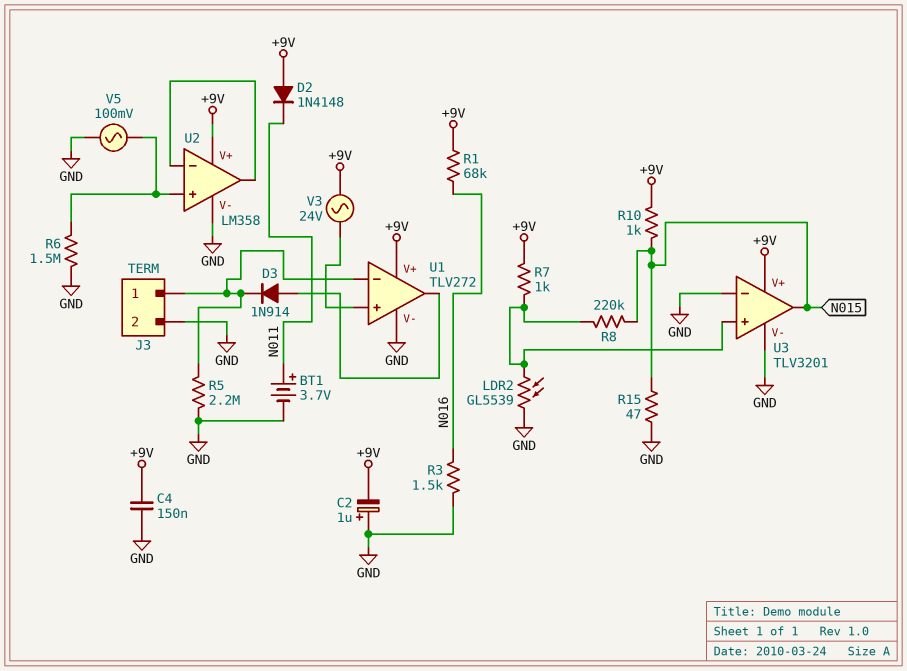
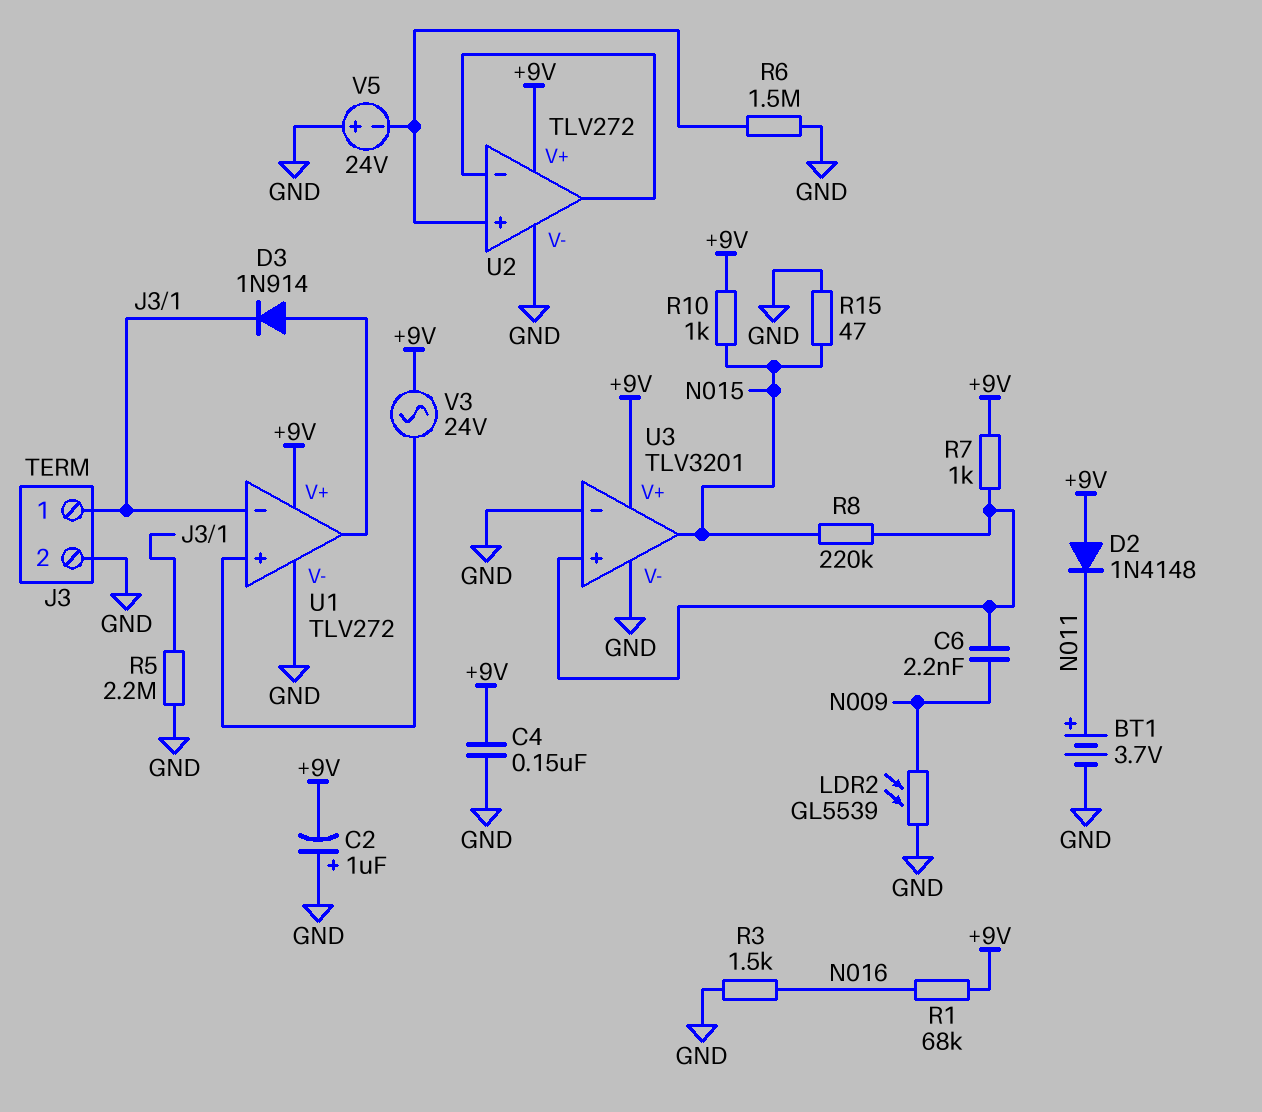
C6: none -> 2.2nF (N009, U3/in+)
LDR2: GL5539 (GND, U3/in+) -> GL5539 (GND, N009)
U2: LM358 -> TLV272
V5: AC 100mV (GND, U2/in+) -> 24V (plus GND, minus U2/in+)

